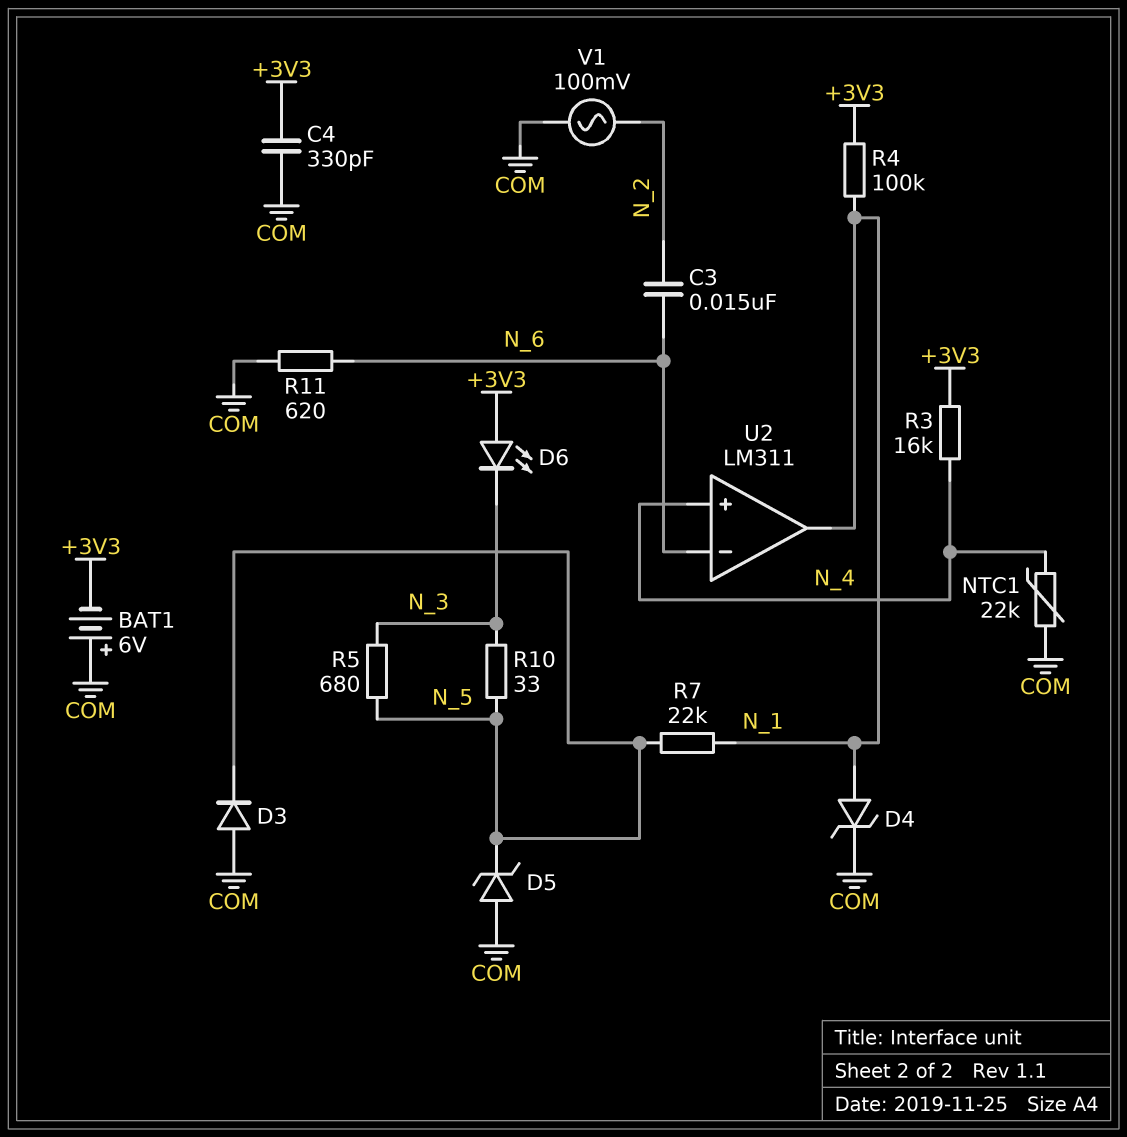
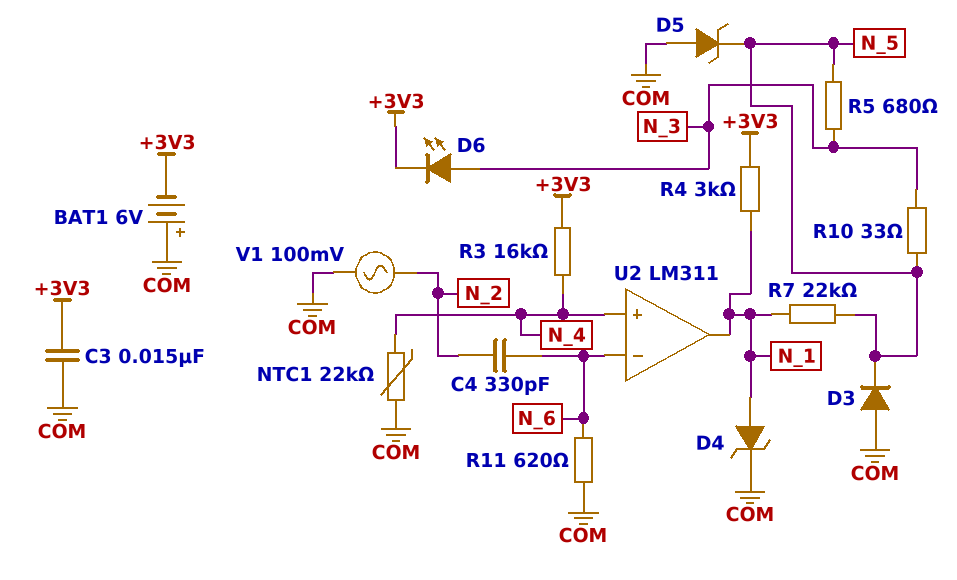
C3: 15nF (N_2, N_6) -> 15nF (+3V3, COM)
C4: 330pF (+3V3, COM) -> 330pF (N_2, N_6)
D6: LED (A +3V3, K N_3) -> LED (A N_3, K +3V3)
R4: 100k (+3V3, N_1) -> 3k (+3V3, N_1)

